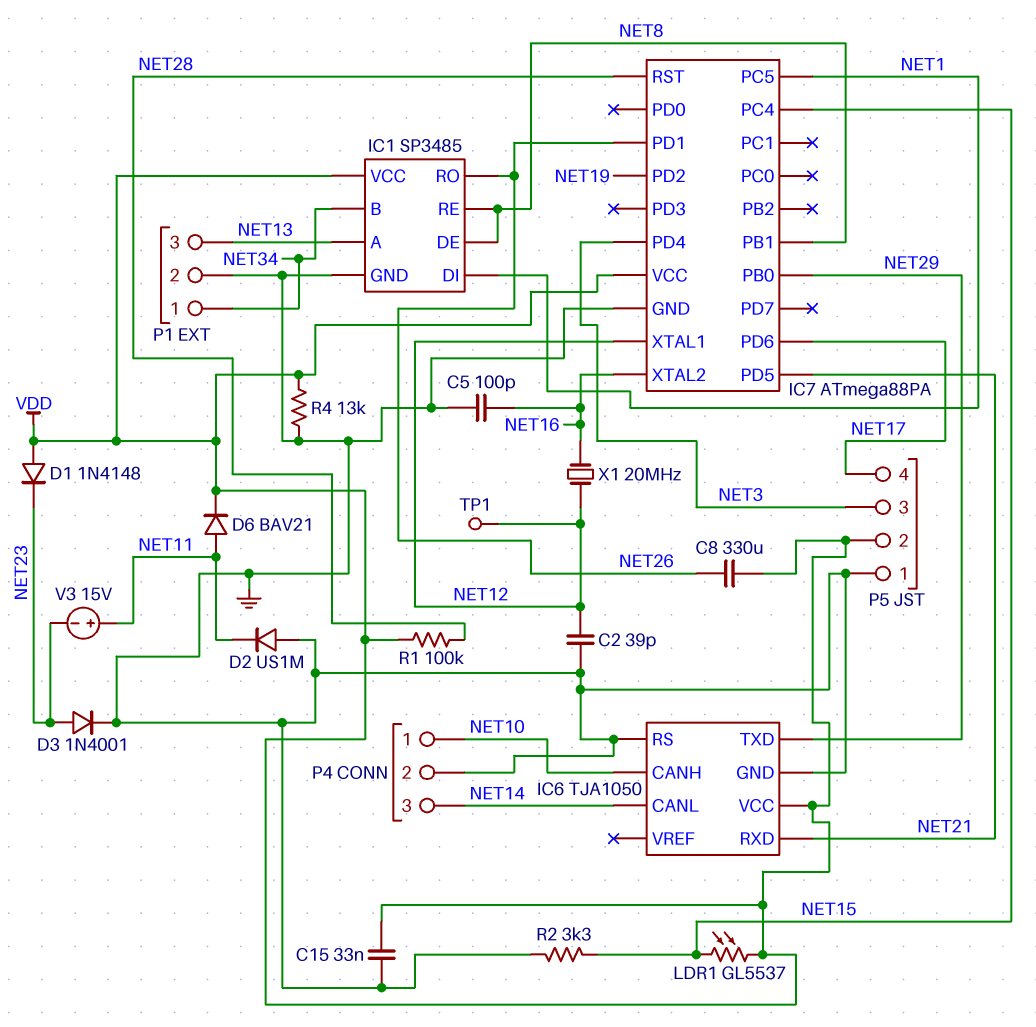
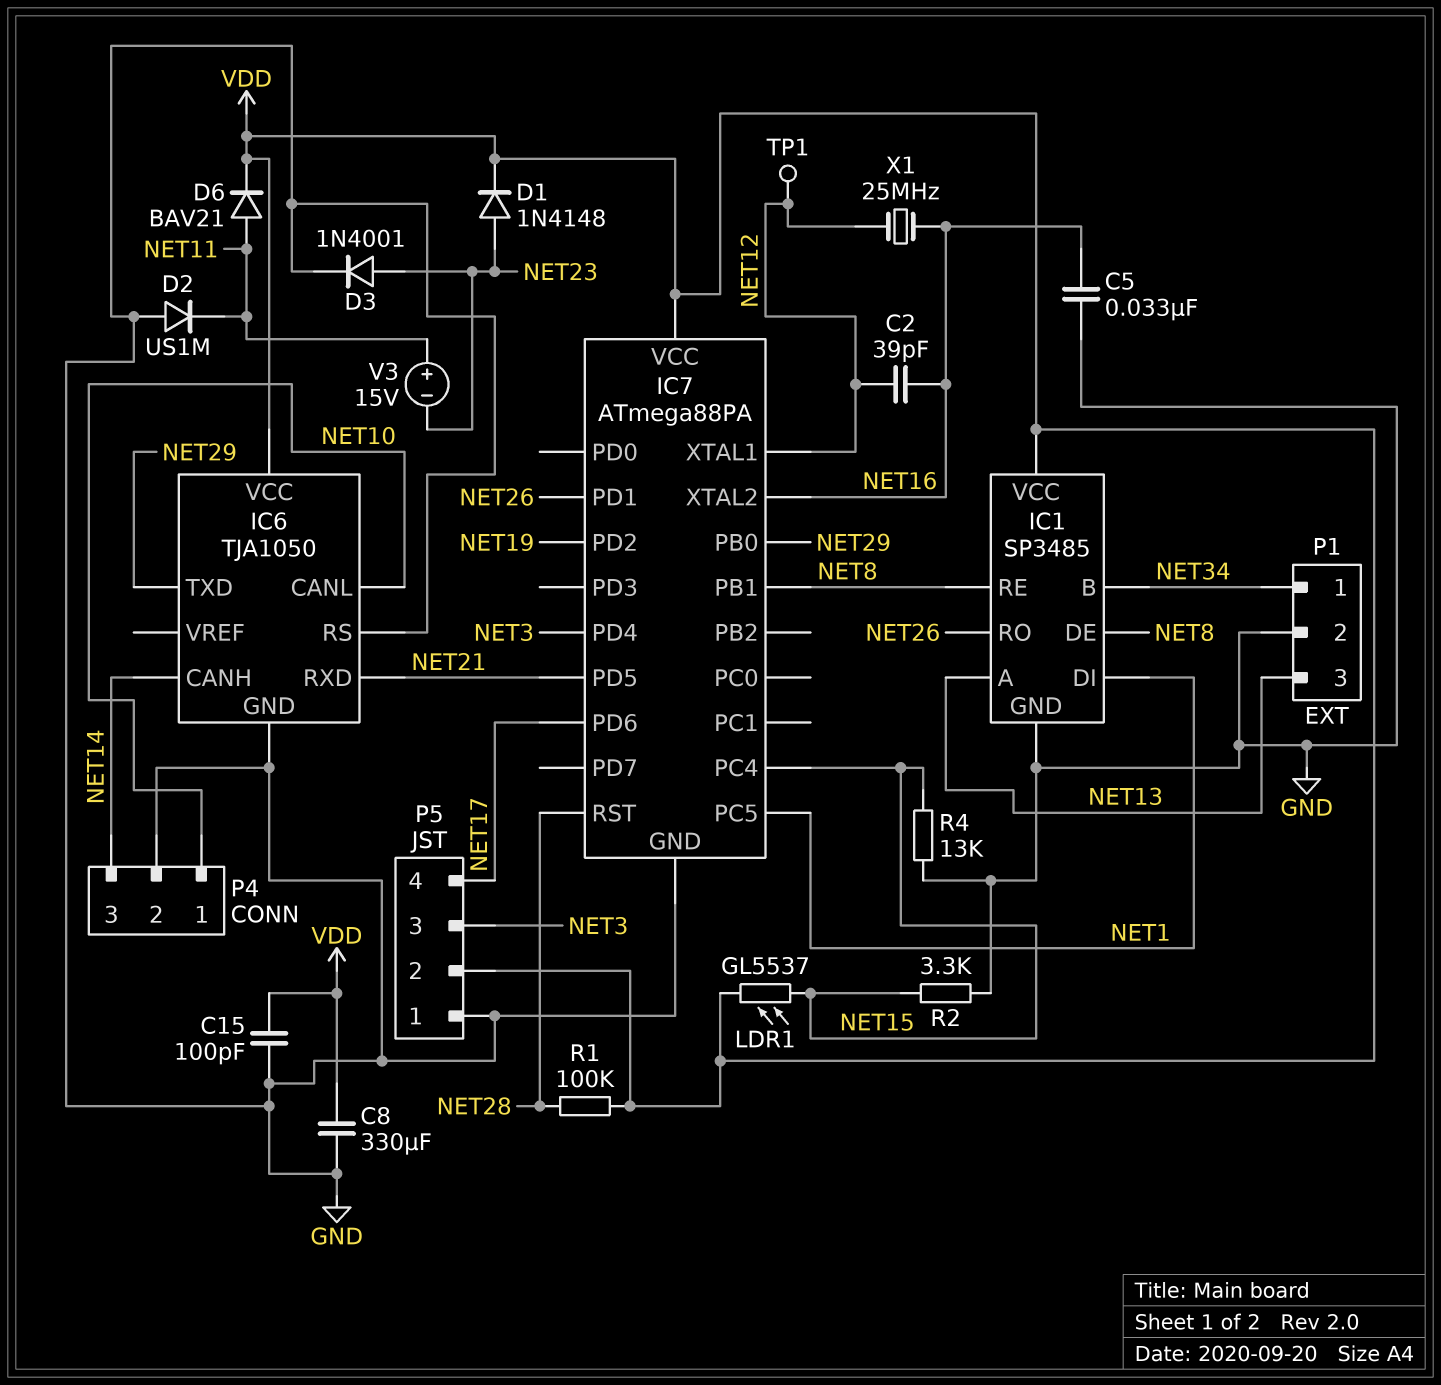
C2: 39pF (GND, NET12) -> 39pF (NET12, NET16)
C5: 100pF (GND, NET16) -> 33nF (GND, NET16)
C8: 330uF (NET26, VDD) -> 330uF (GND, VDD)
C15: 33nF (GND, VDD) -> 100pF (GND, VDD)
D1: diode 1N4148 (A VDD, K NET23) -> diode 1N4148 (A NET23, K VDD)
IC6 pin CANH: NET10 -> NET14
IC6 pin CANL: NET14 -> NET10
R4: 13k (GND, VDD) -> 13k (GND, NET15)
X1: 20MHz (NET12, NET16) -> 25MHz (NET12, NET16)

